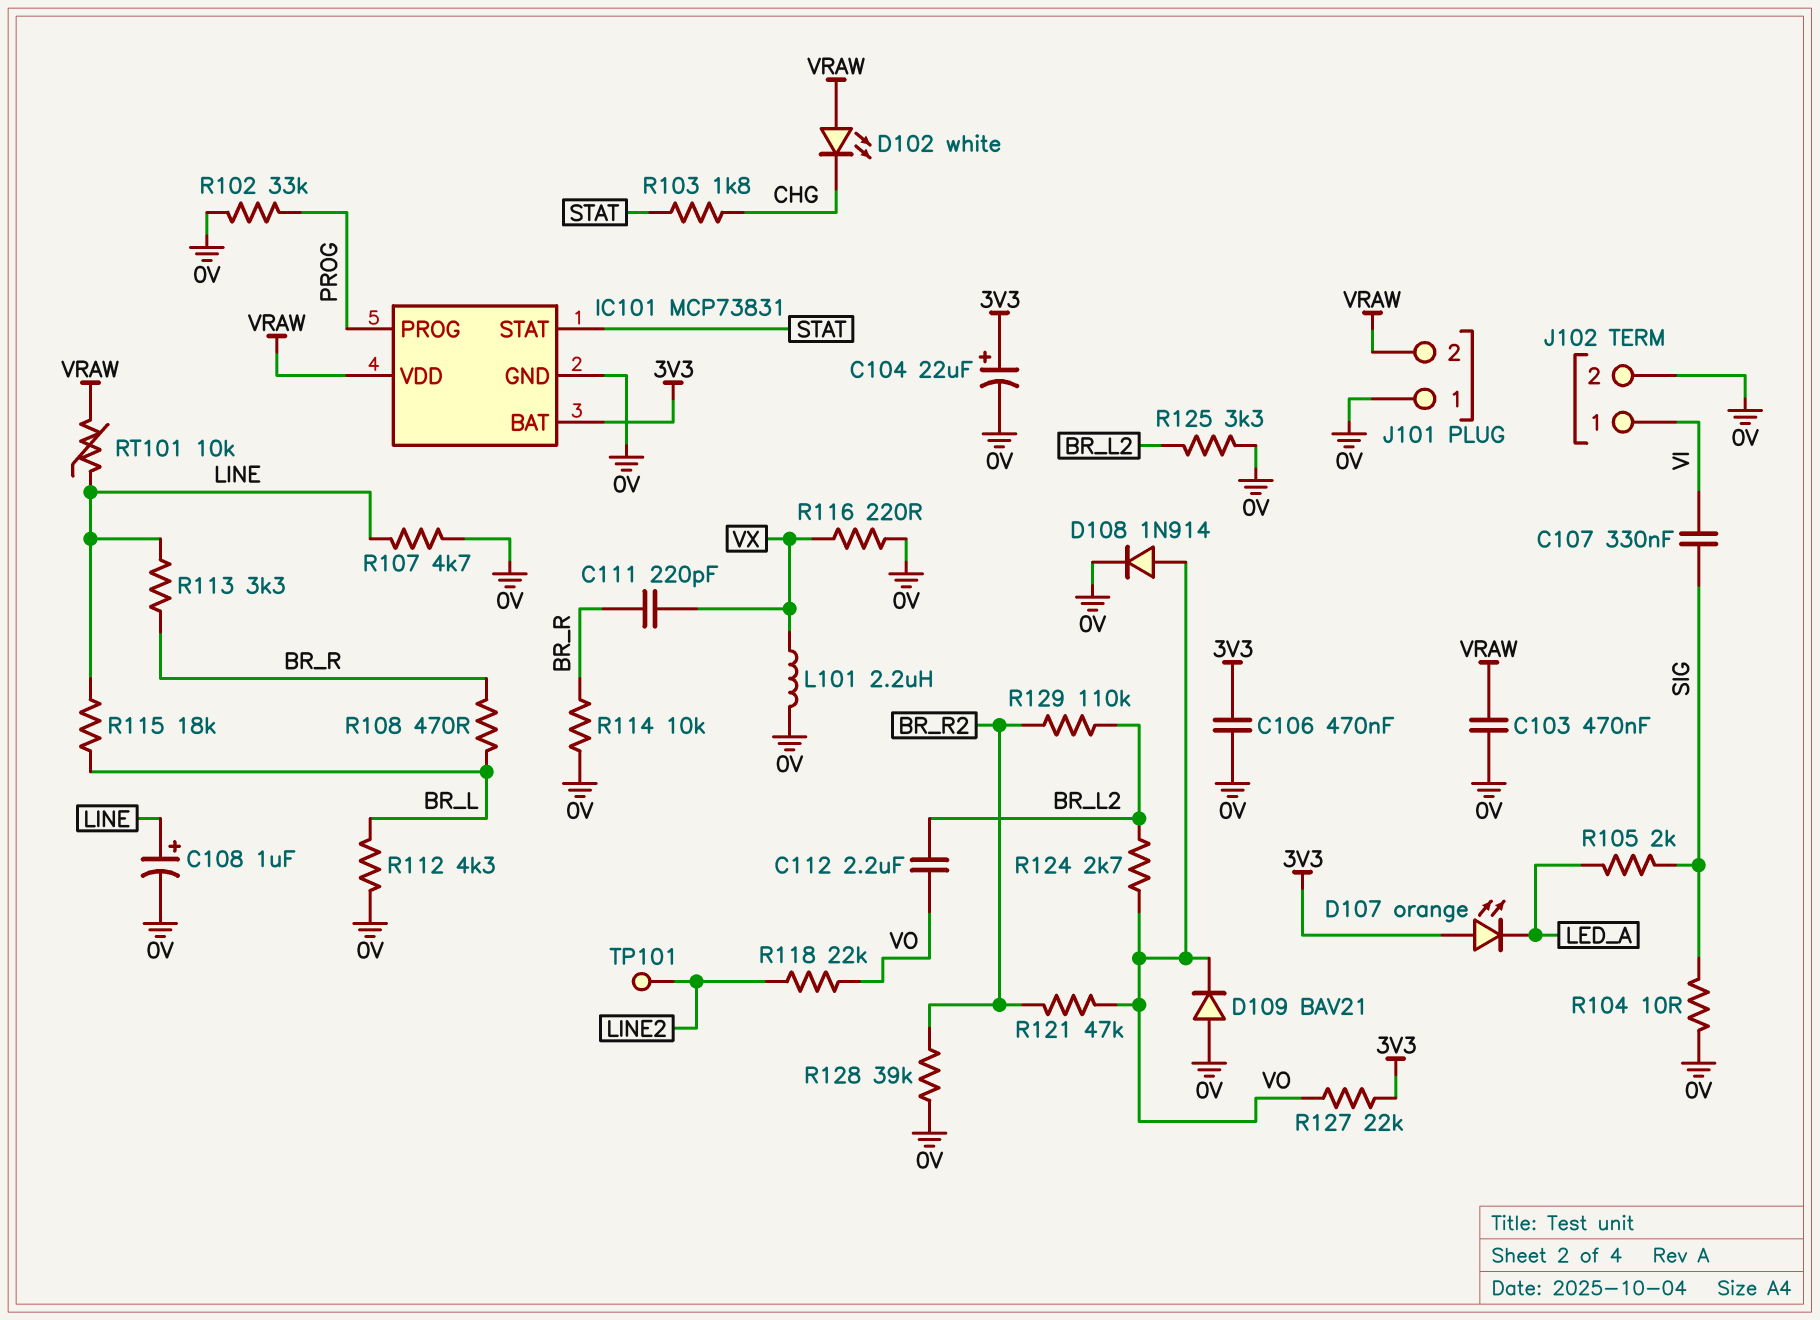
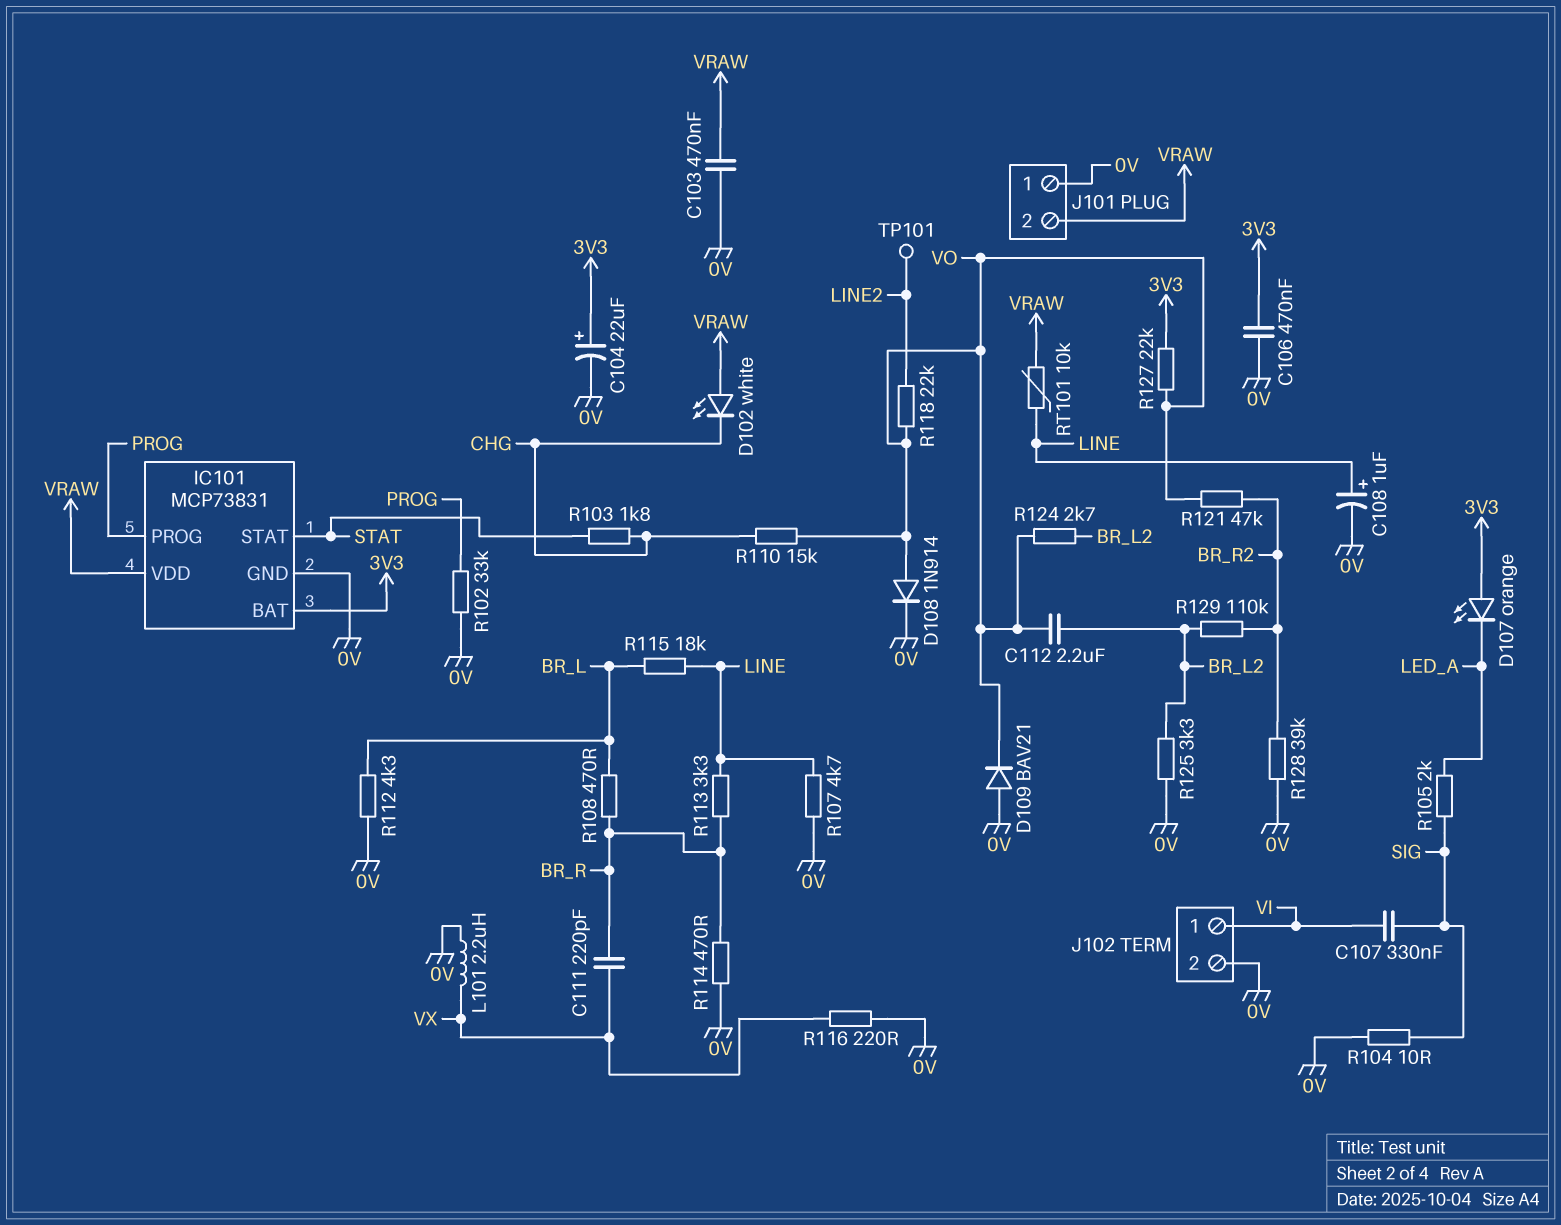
R110: none -> 15k (CHG, VO)
R114: 10k (0V, BR_R) -> 470 (0V, BR_R)

